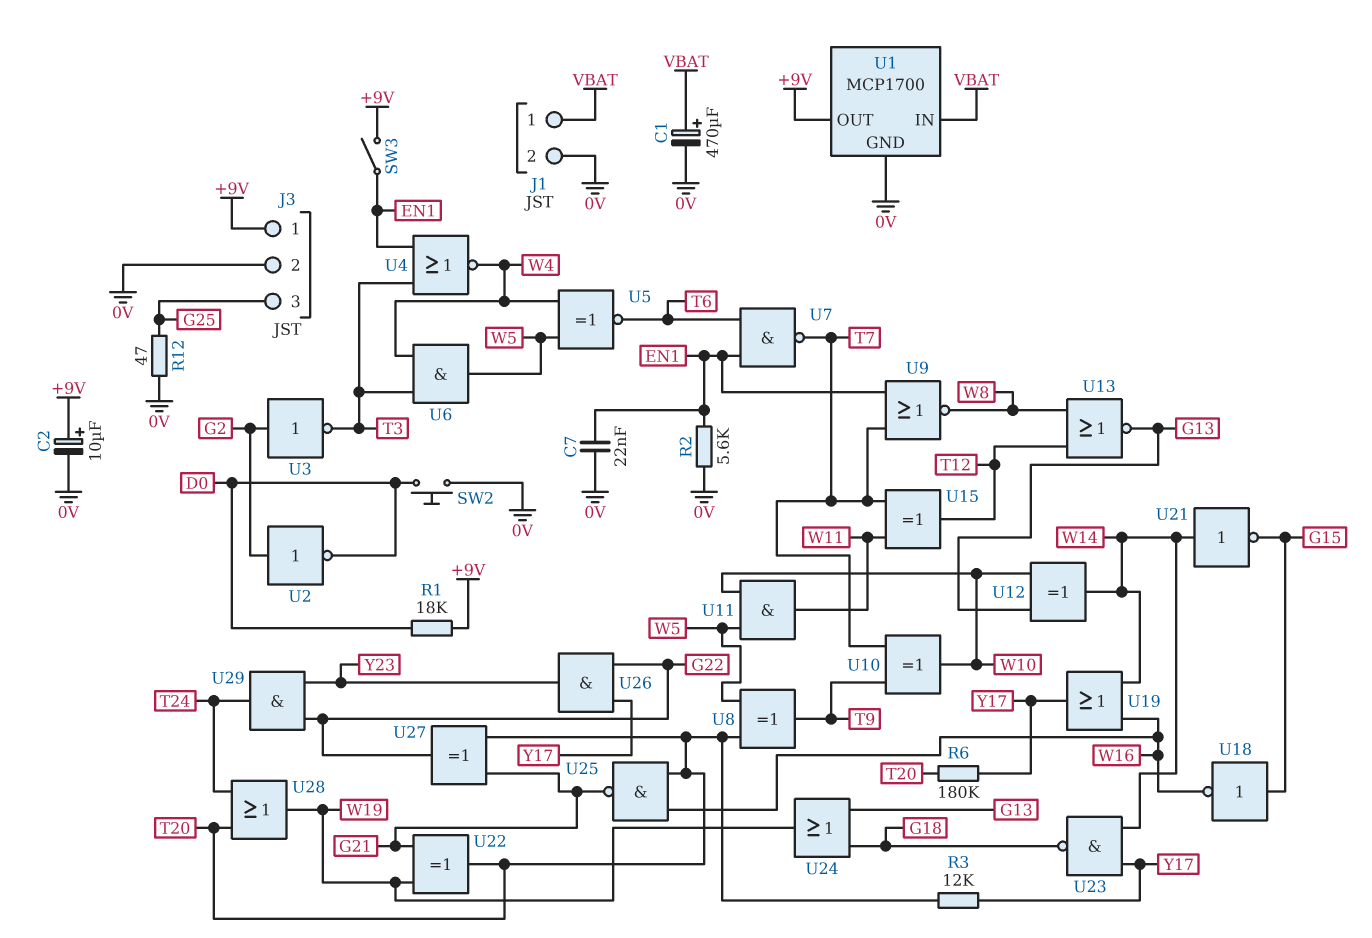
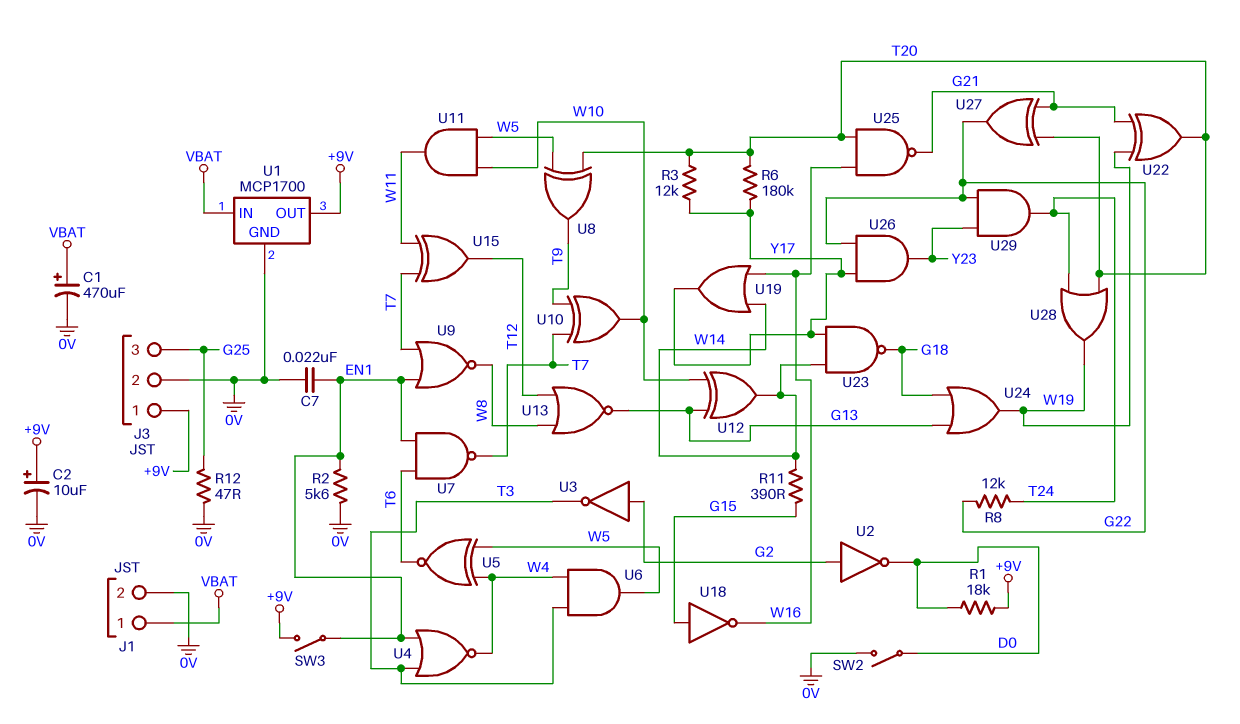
R8: none -> 12k (G22, T24)
R11: none -> 390 (G15, W14)
SW2: button (0V, D0) -> switch (0V, D0)
U21: NOT (in W14, out G15) -> none

